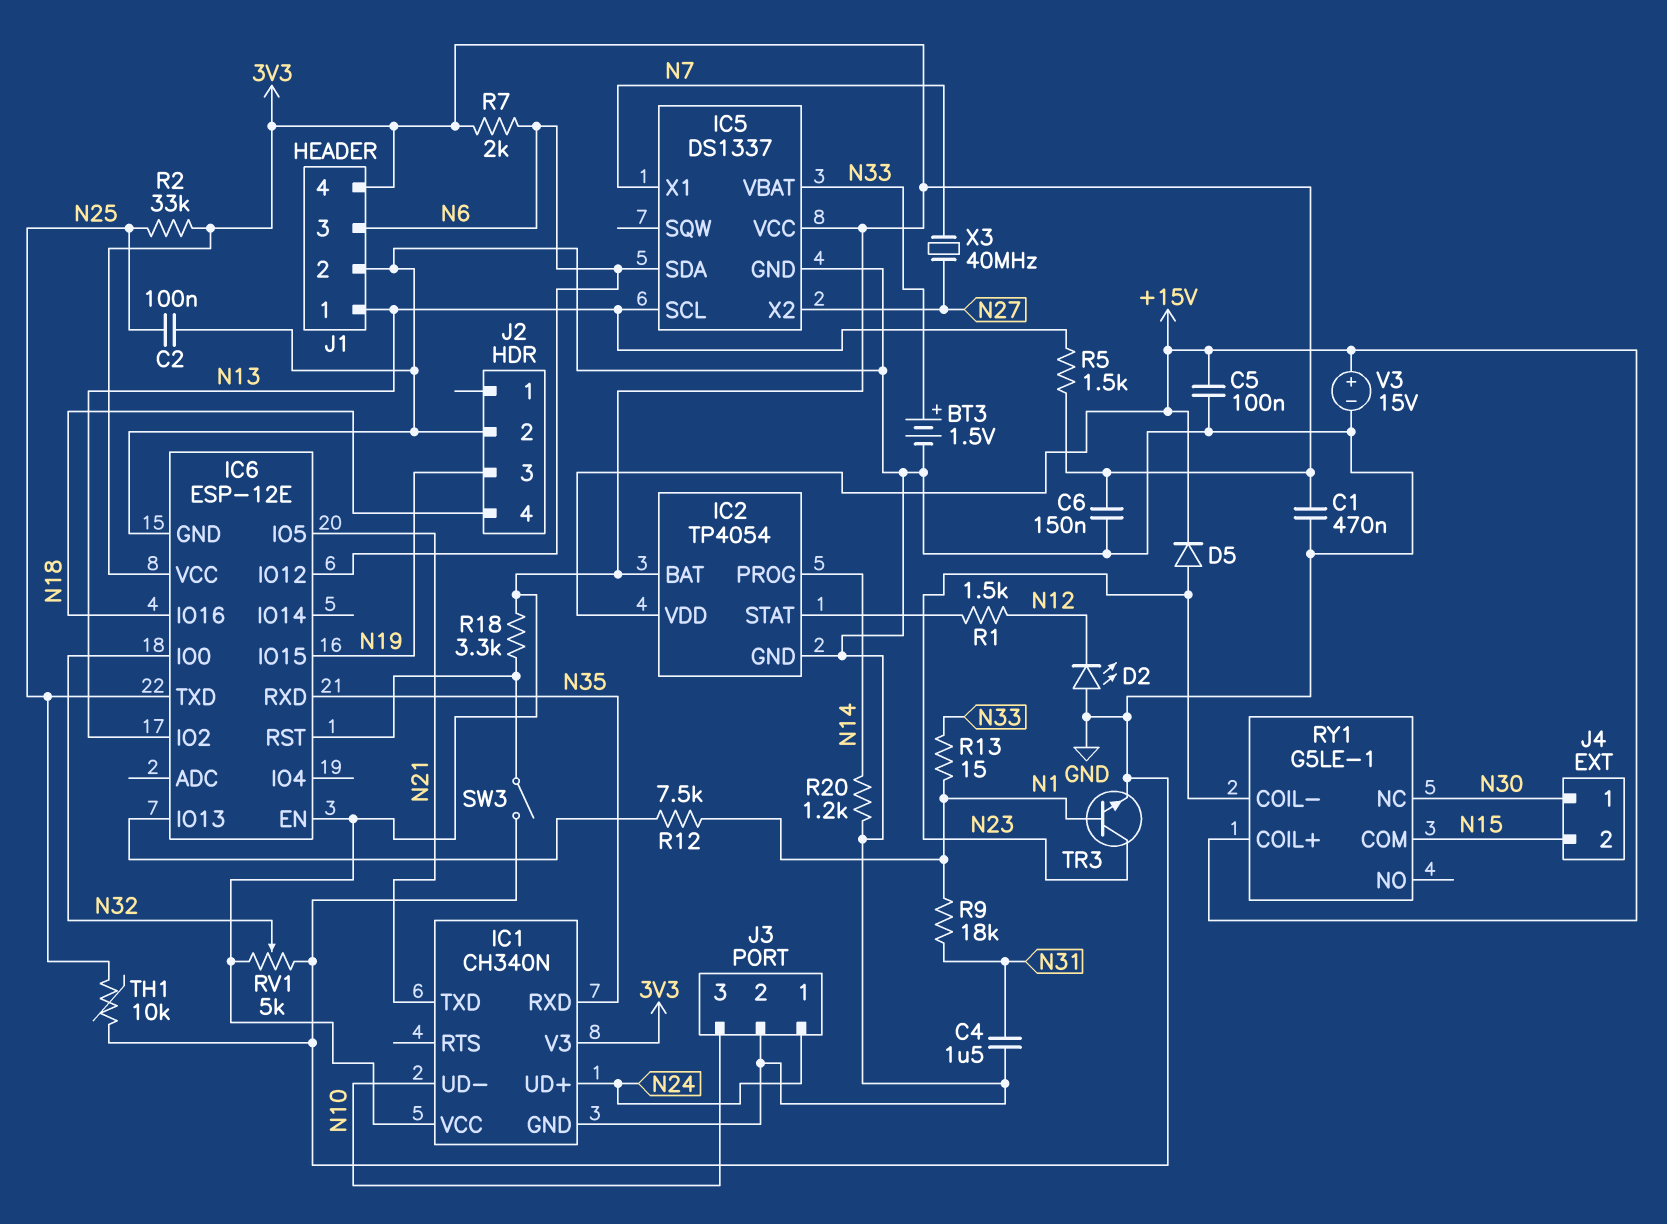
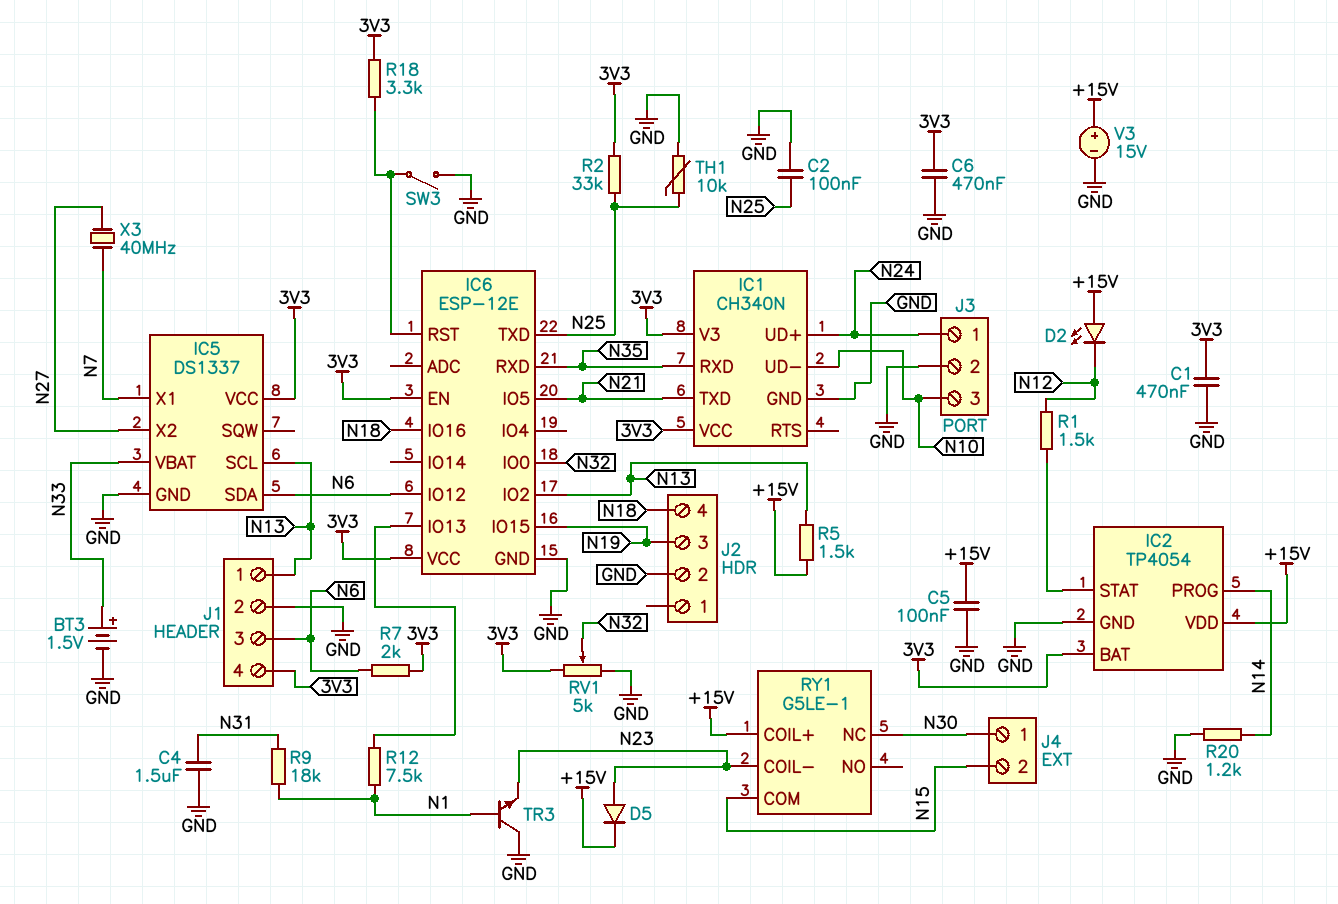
C6: 150nF (3V3, GND) -> 470nF (3V3, GND)
D2: LED (A GND, K N12) -> LED (A +15V, K N12)
R5: 1.5k (3V3, N13) -> 1.5k (+15V, N13)
R13: 15 (N1, N33) -> none
TR3: NPN (B N1, C N23, E GND) -> NPN (B N1, C GND, E N23)

